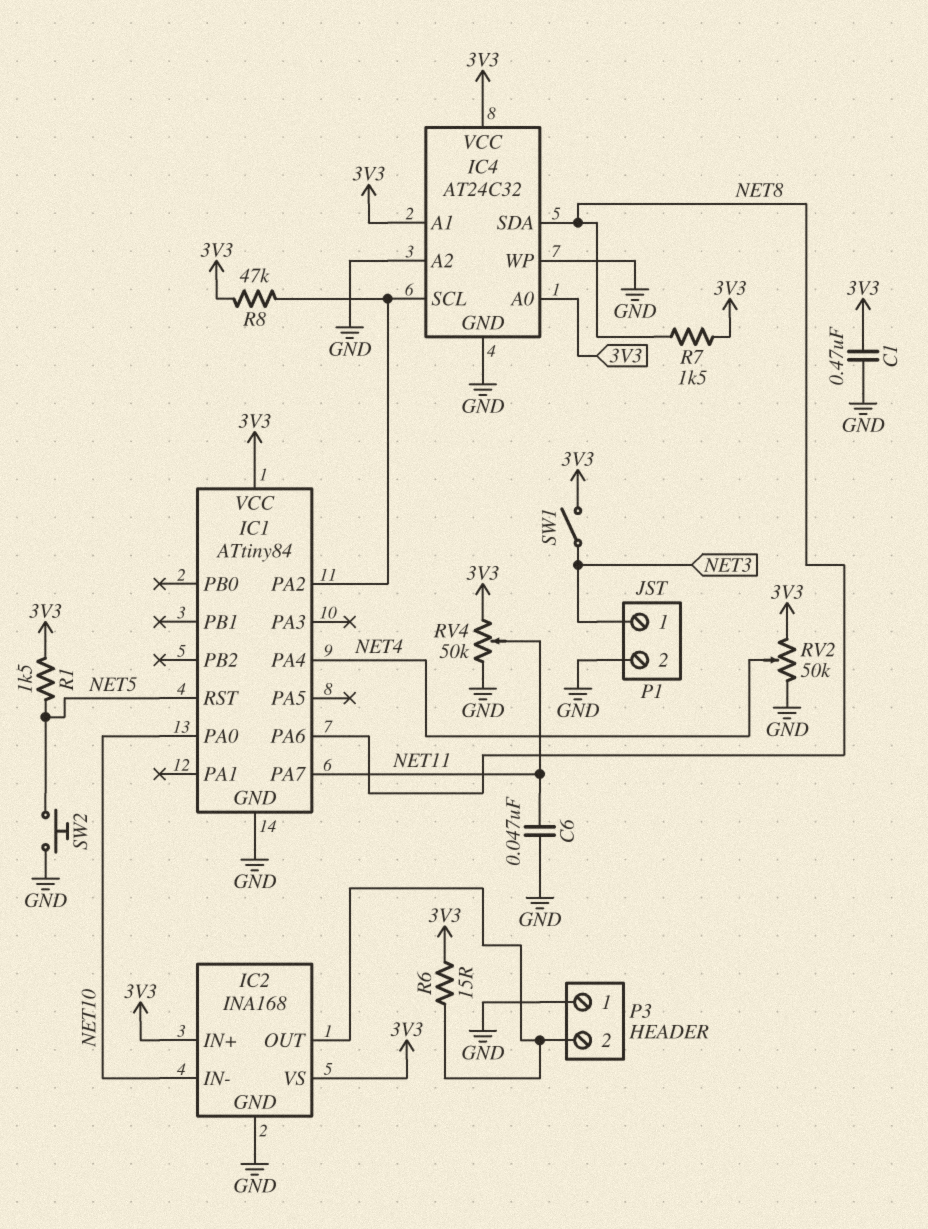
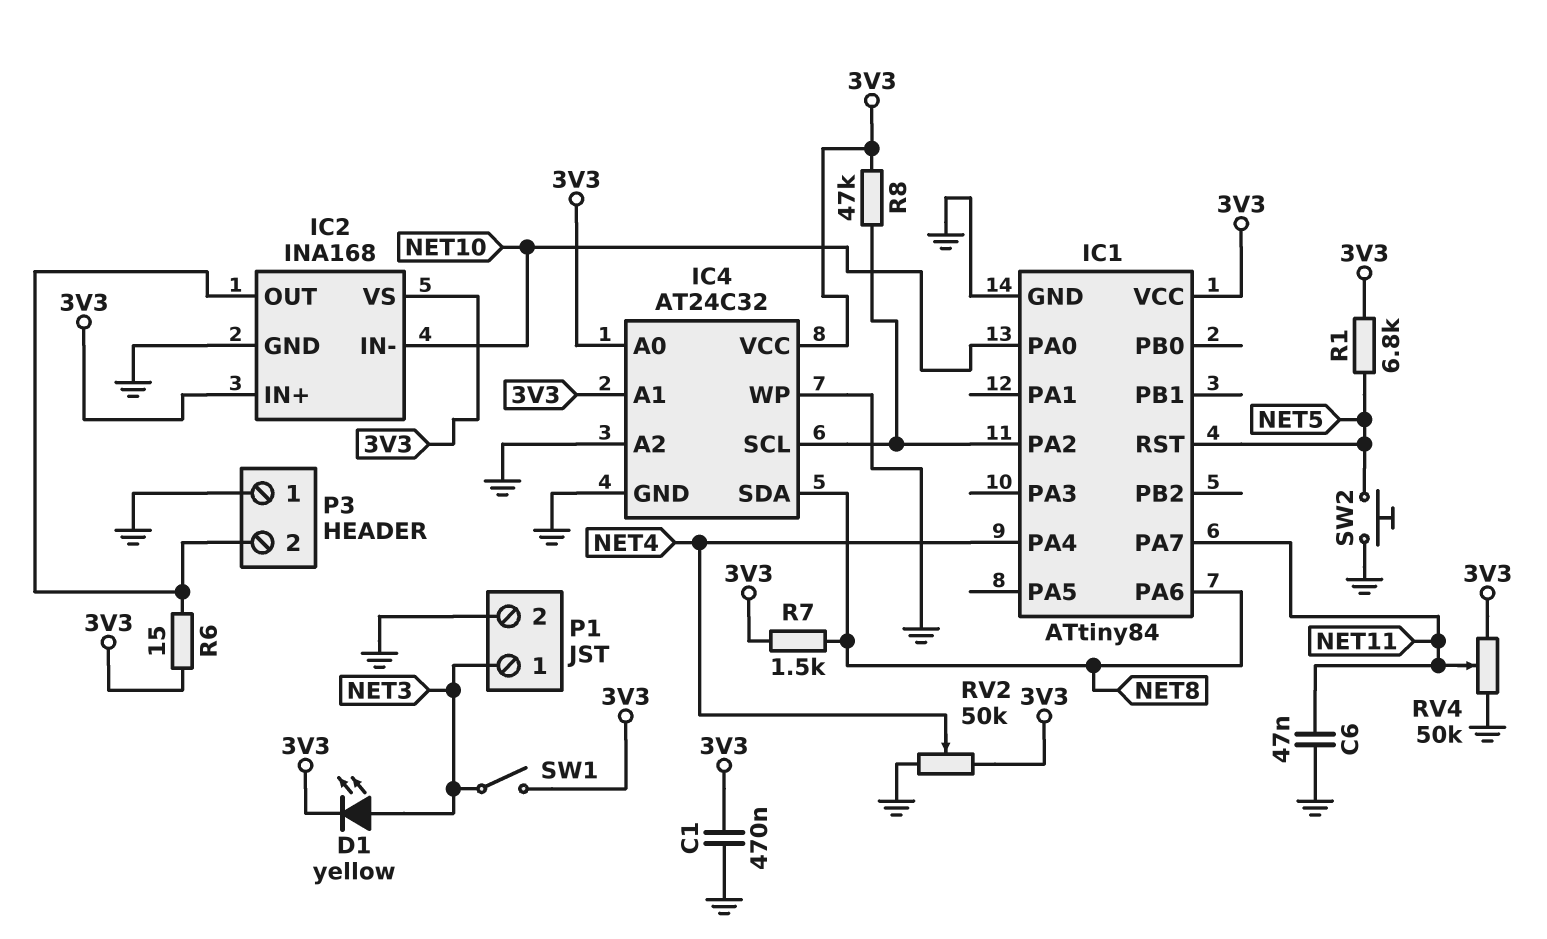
D1: none -> LED yellow (A NET3, K 3V3)
R1: 1.5k (3V3, NET5) -> 6.8k (3V3, NET5)

